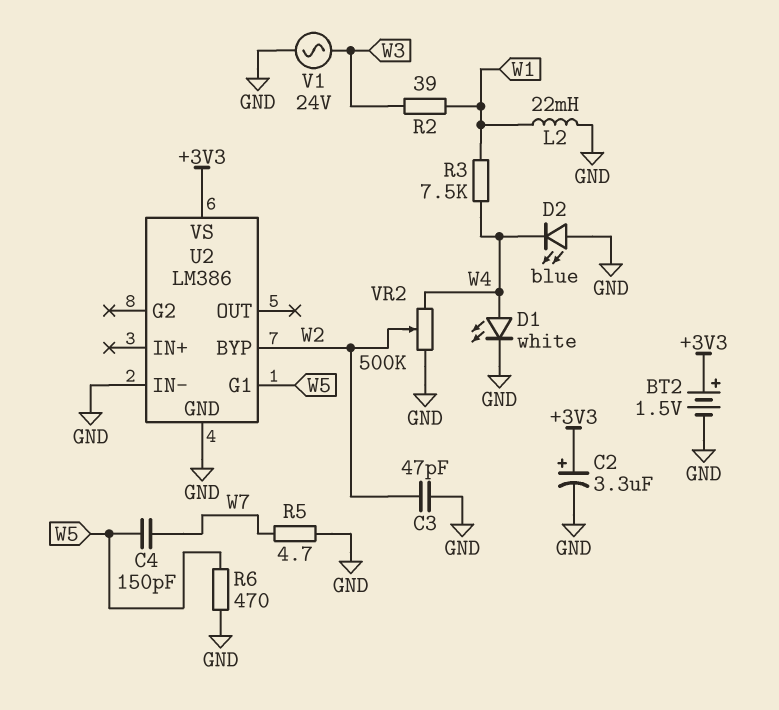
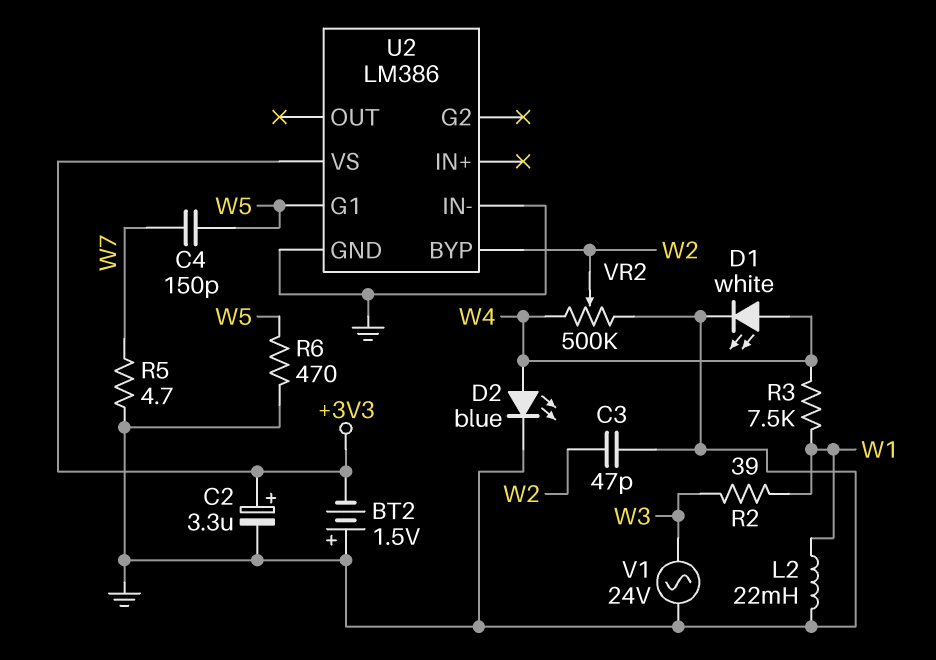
BT2: 1.5V (plus +3V3, minus GND) -> 1.5V (plus GND, minus +3V3)
D2: LED blue (A GND, K W4) -> LED blue (A W4, K GND)

